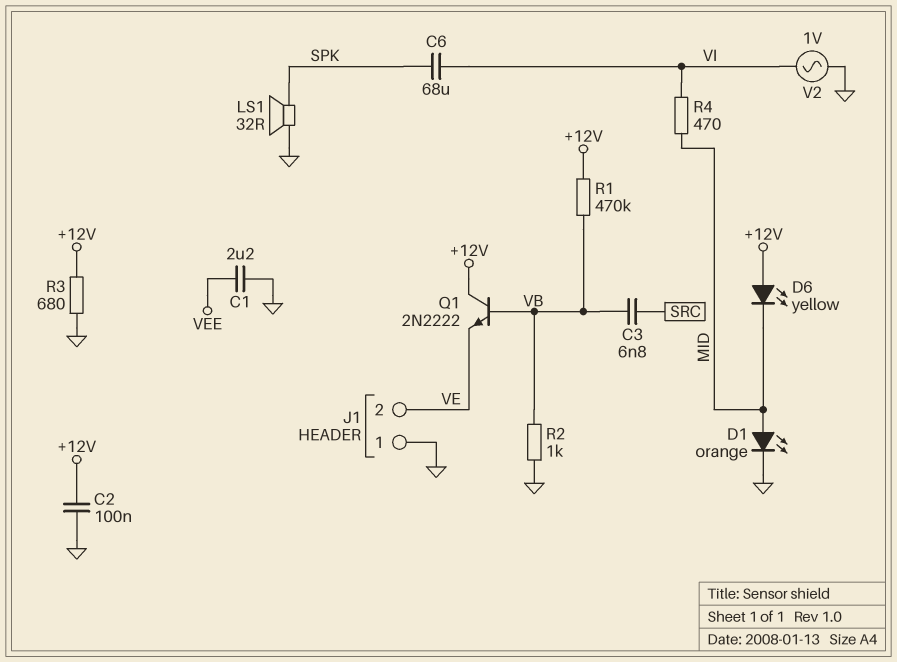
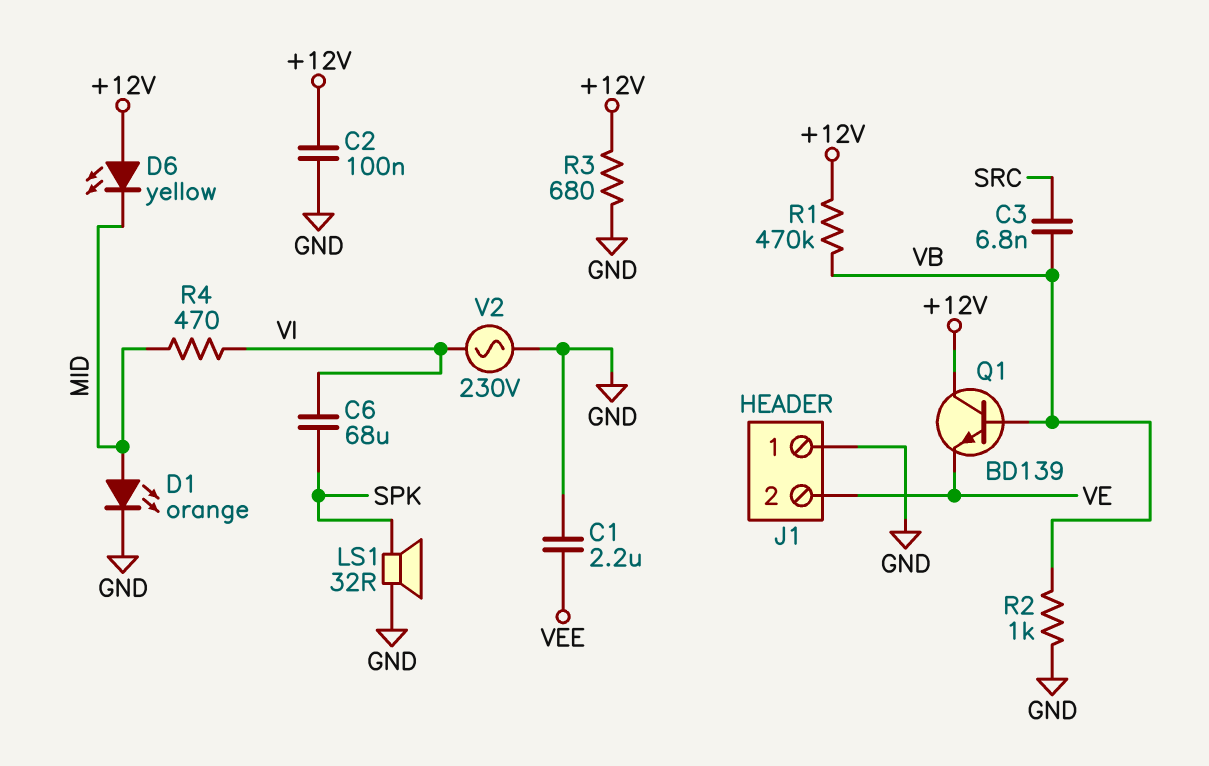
Q1: NPN 2N2222 (B VB, C +12V, E VE) -> NPN BD139 (B VB, C +12V, E VE)
V2: AC 1V (GND, VI) -> AC 230V (GND, VI)

